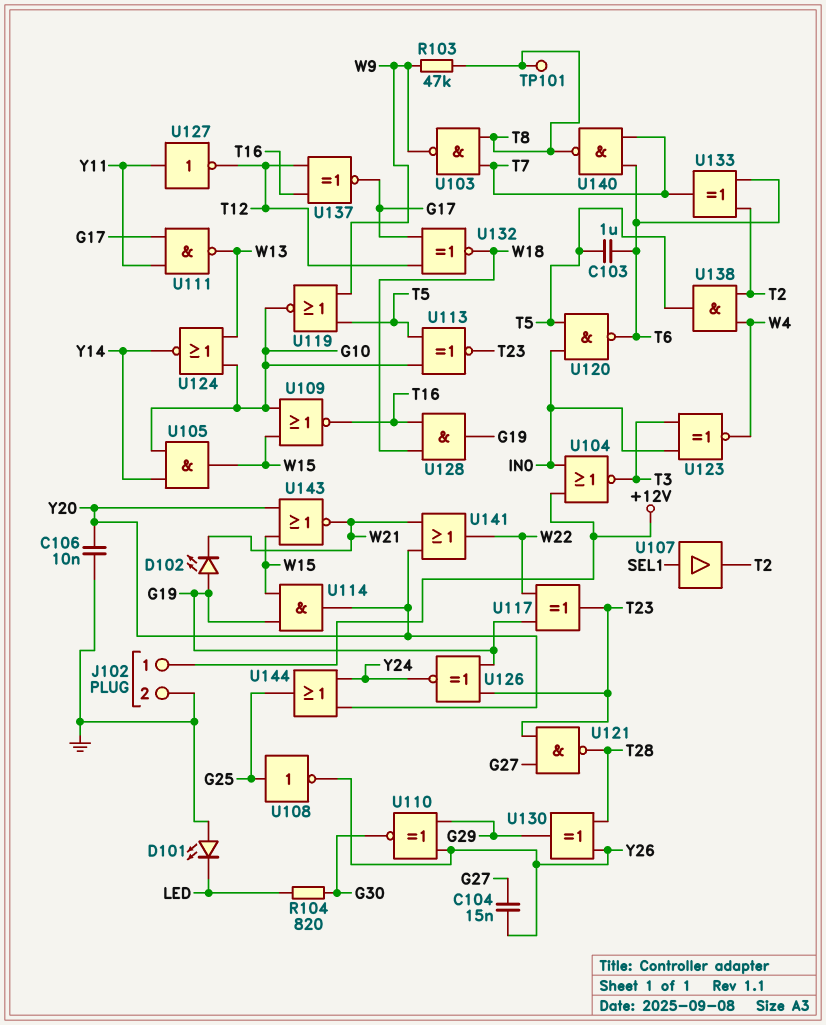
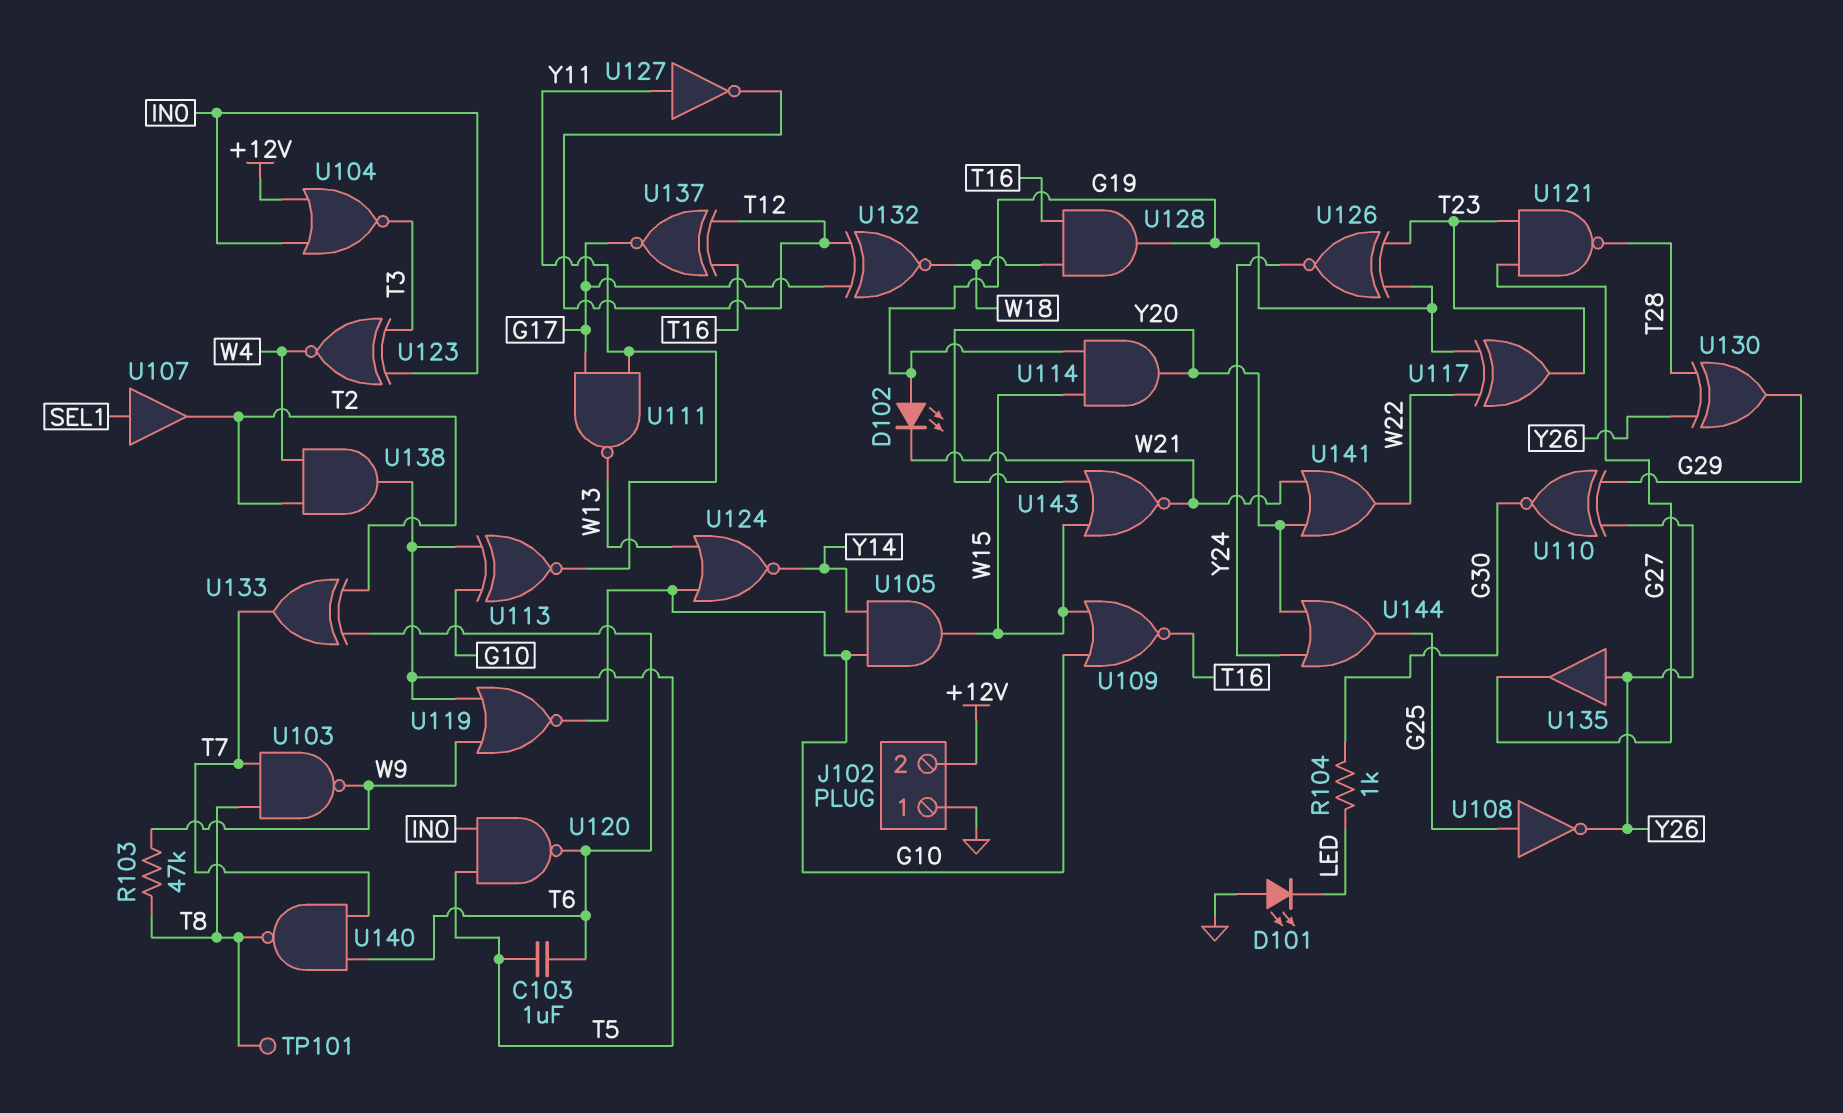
C104: 15nF (G27, Y26) -> none
C106: 10nF (GND, Y20) -> none
J102 pin 1: +12V -> GND
J102 pin 2: GND -> +12V
R104: 820 (G30, LED) -> 1k (G30, LED)
U113: XNOR (in G10, in T5, out T23) -> XNOR (in G10, in T5, out Y11)
U135: none -> buffer (in Y26, out G27)

